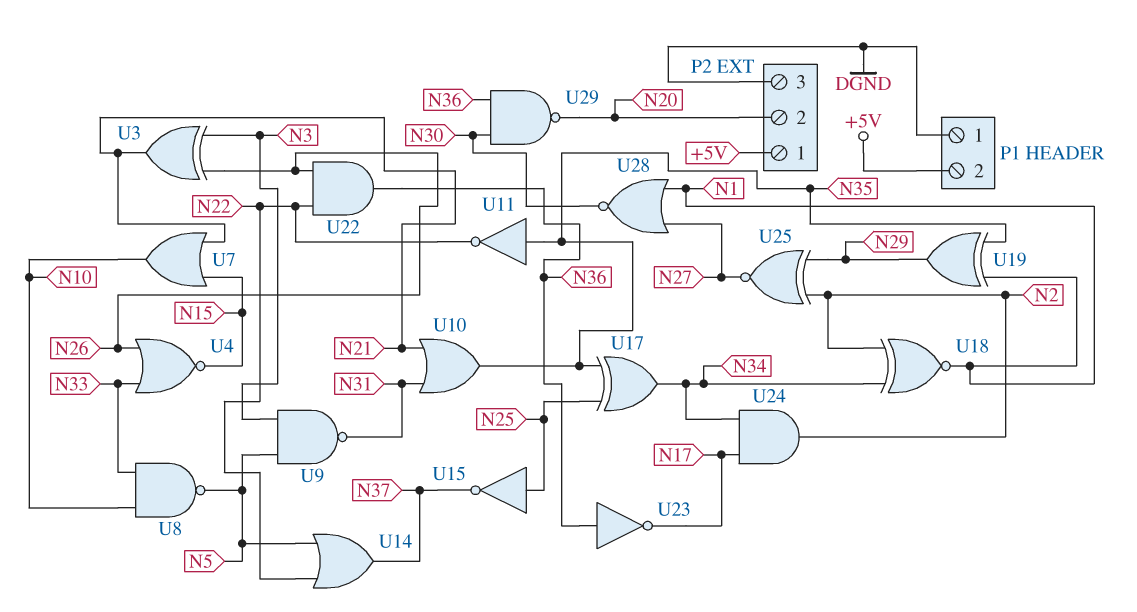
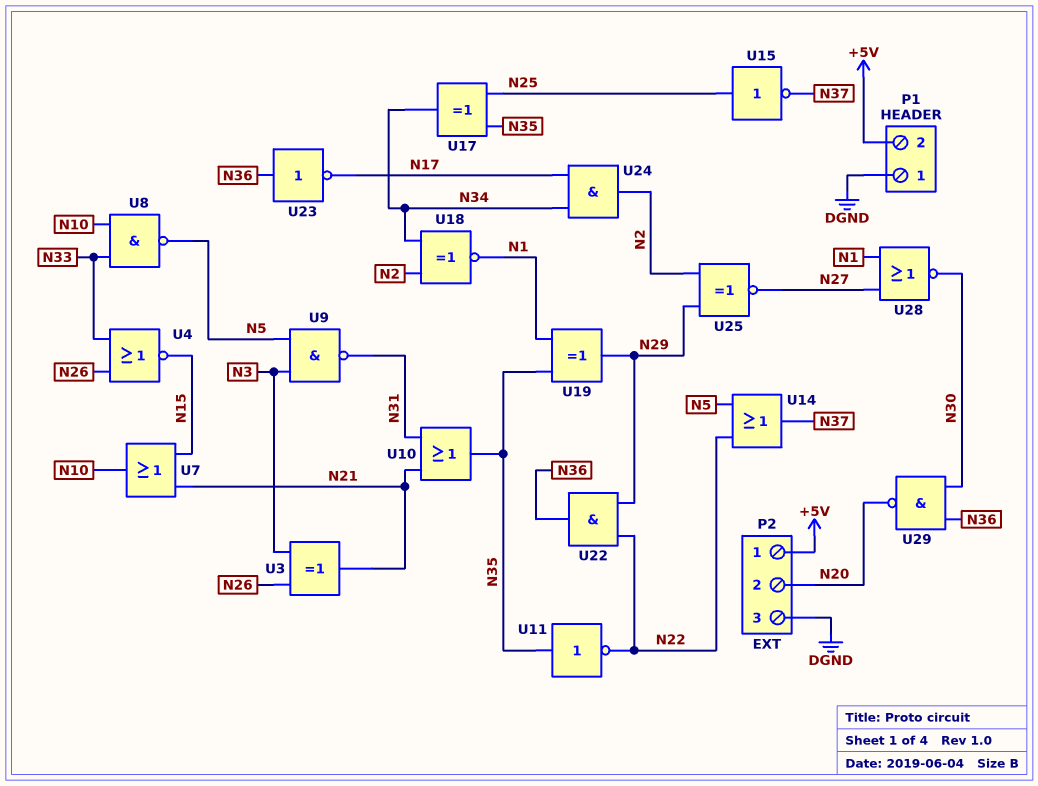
U22: AND (in N22, in N26, out N36) -> AND (in N22, in N29, out N36)

